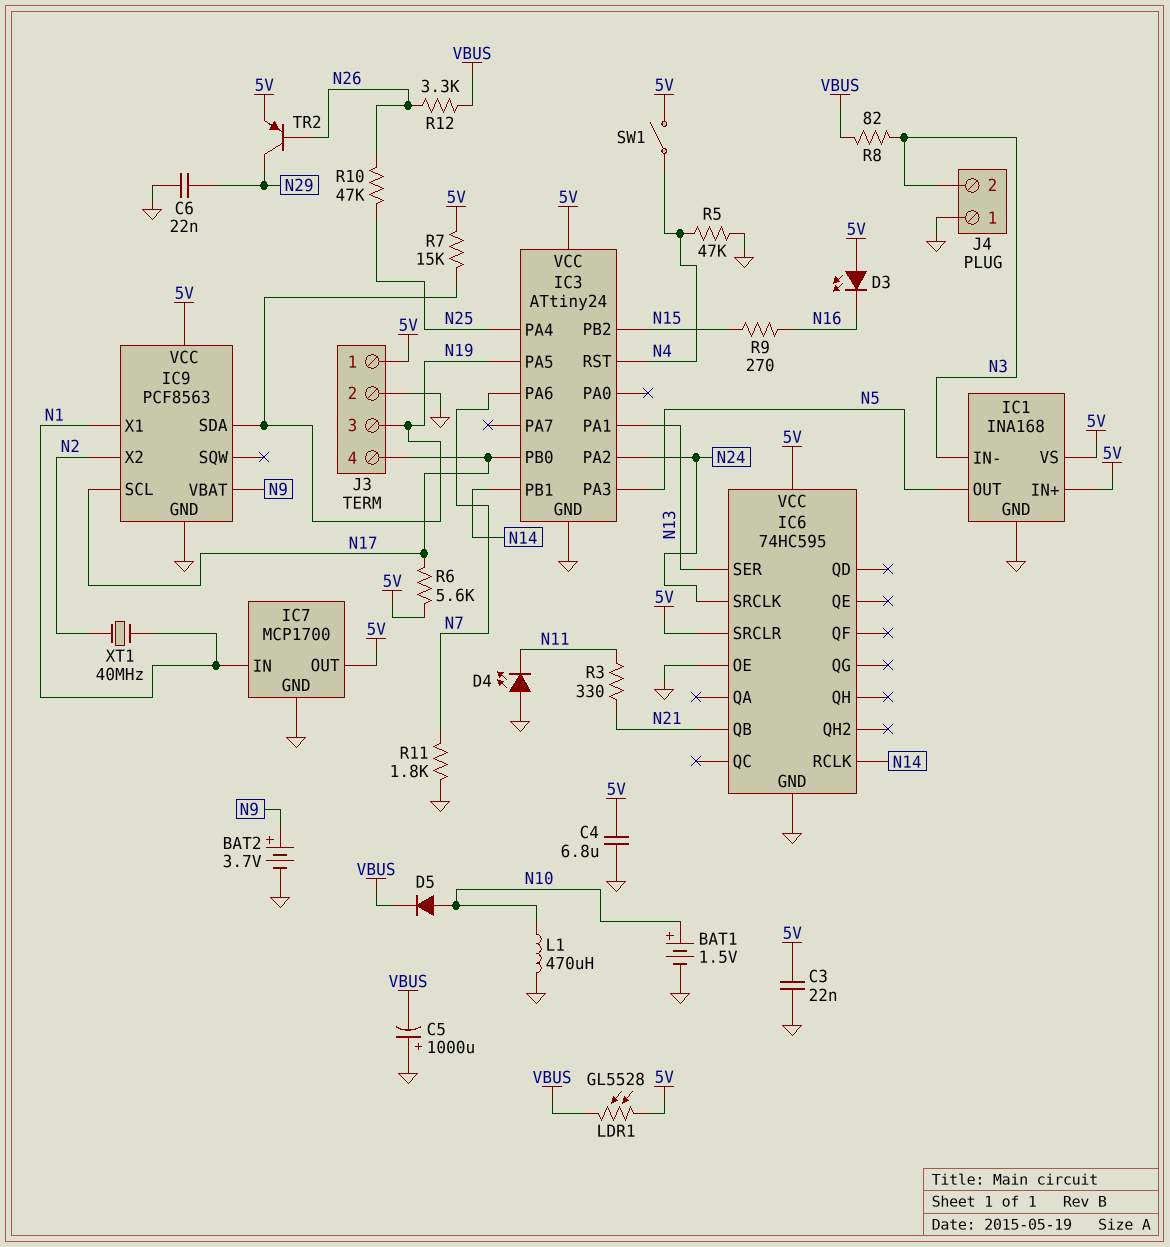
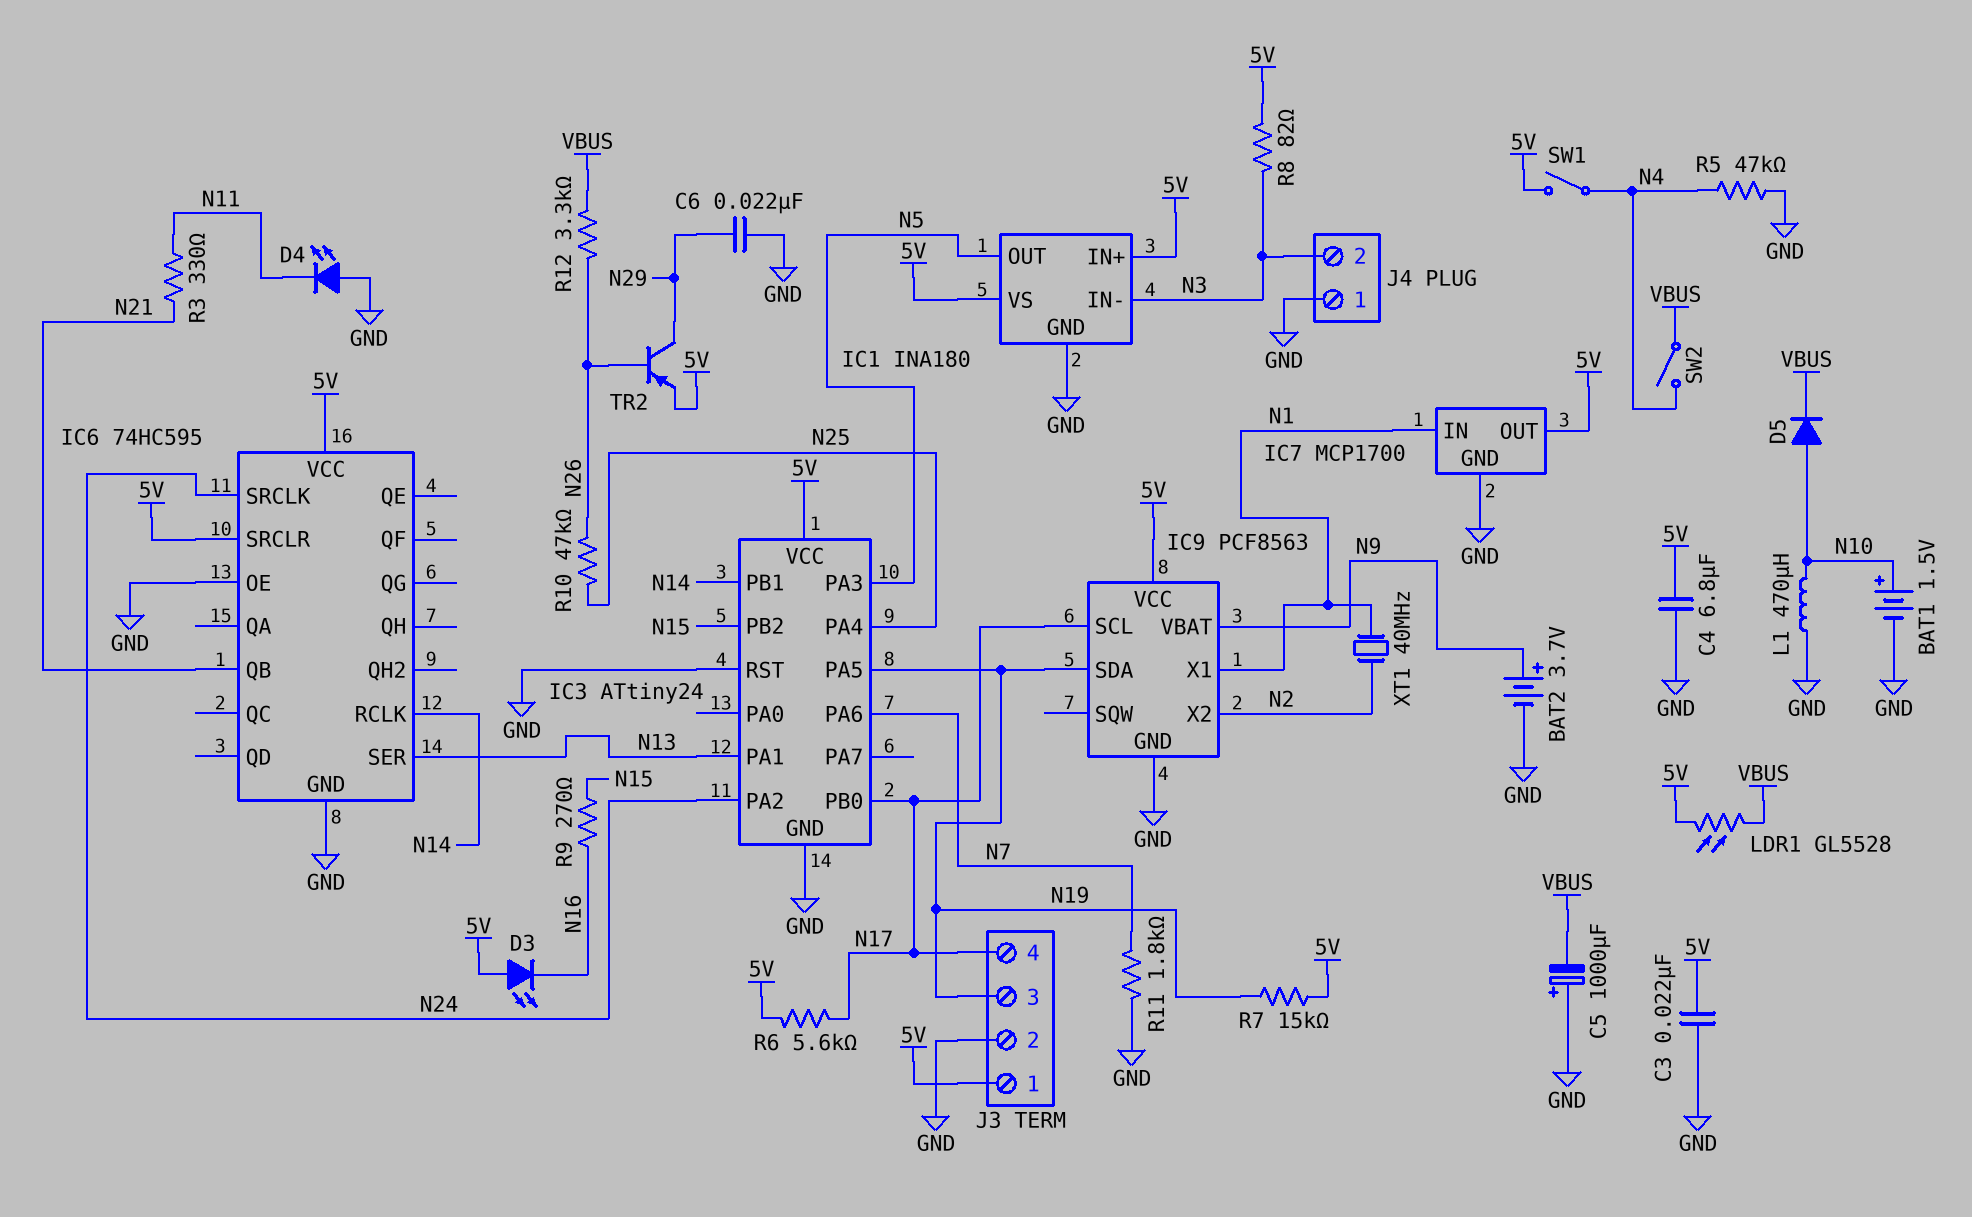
IC1: INA168 -> INA180
IC3 pin RST: N4 -> GND
R8: 82 (N3, VBUS) -> 82 (5V, N3)
SW2: none -> switch (N4, VBUS)

